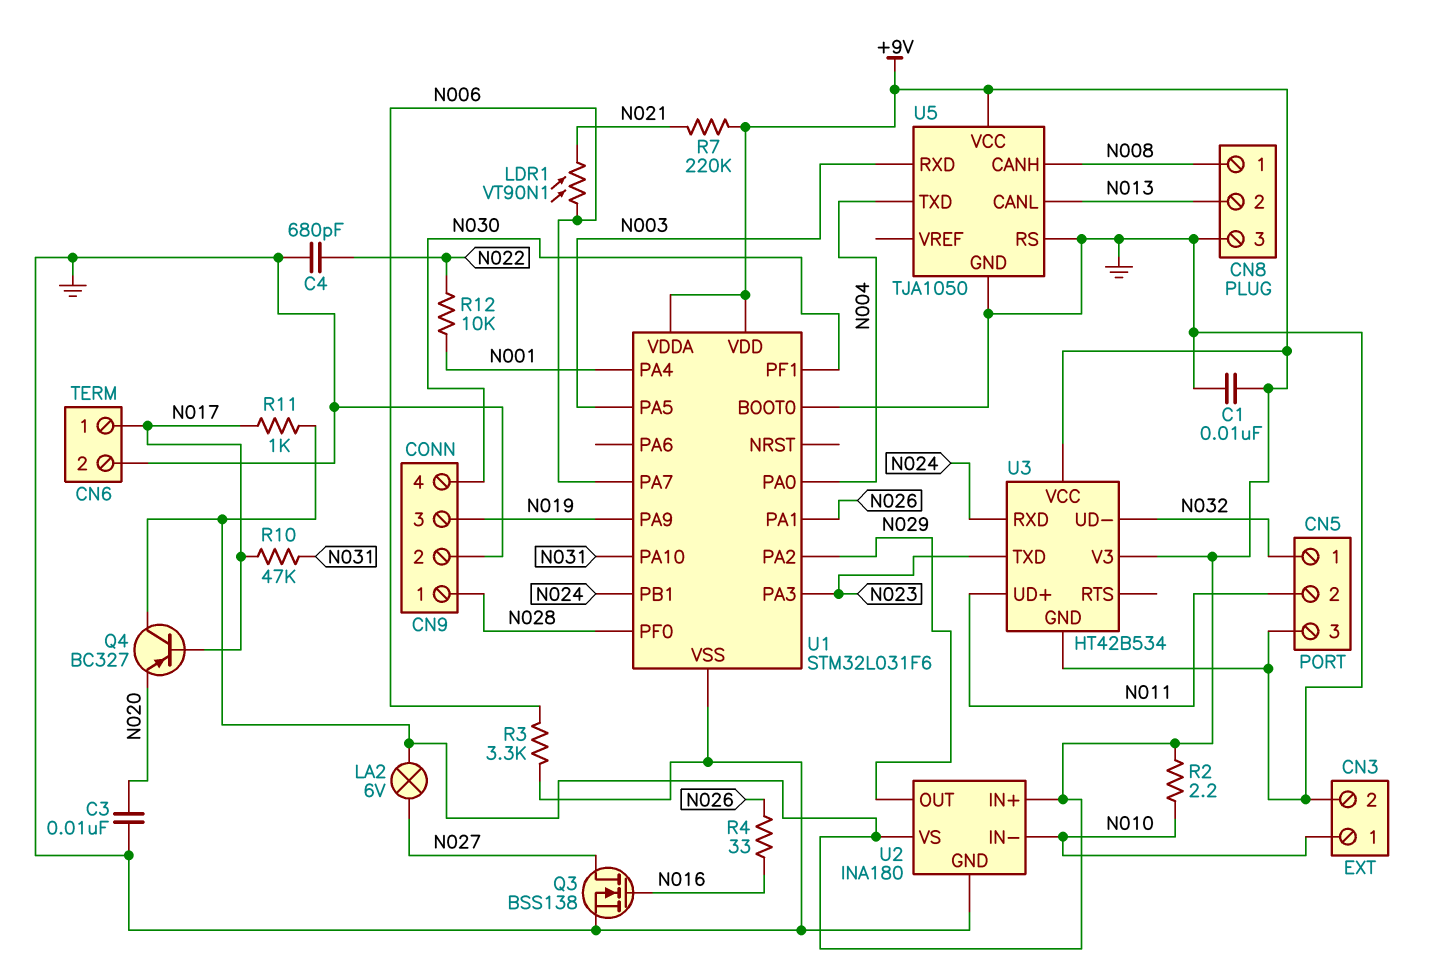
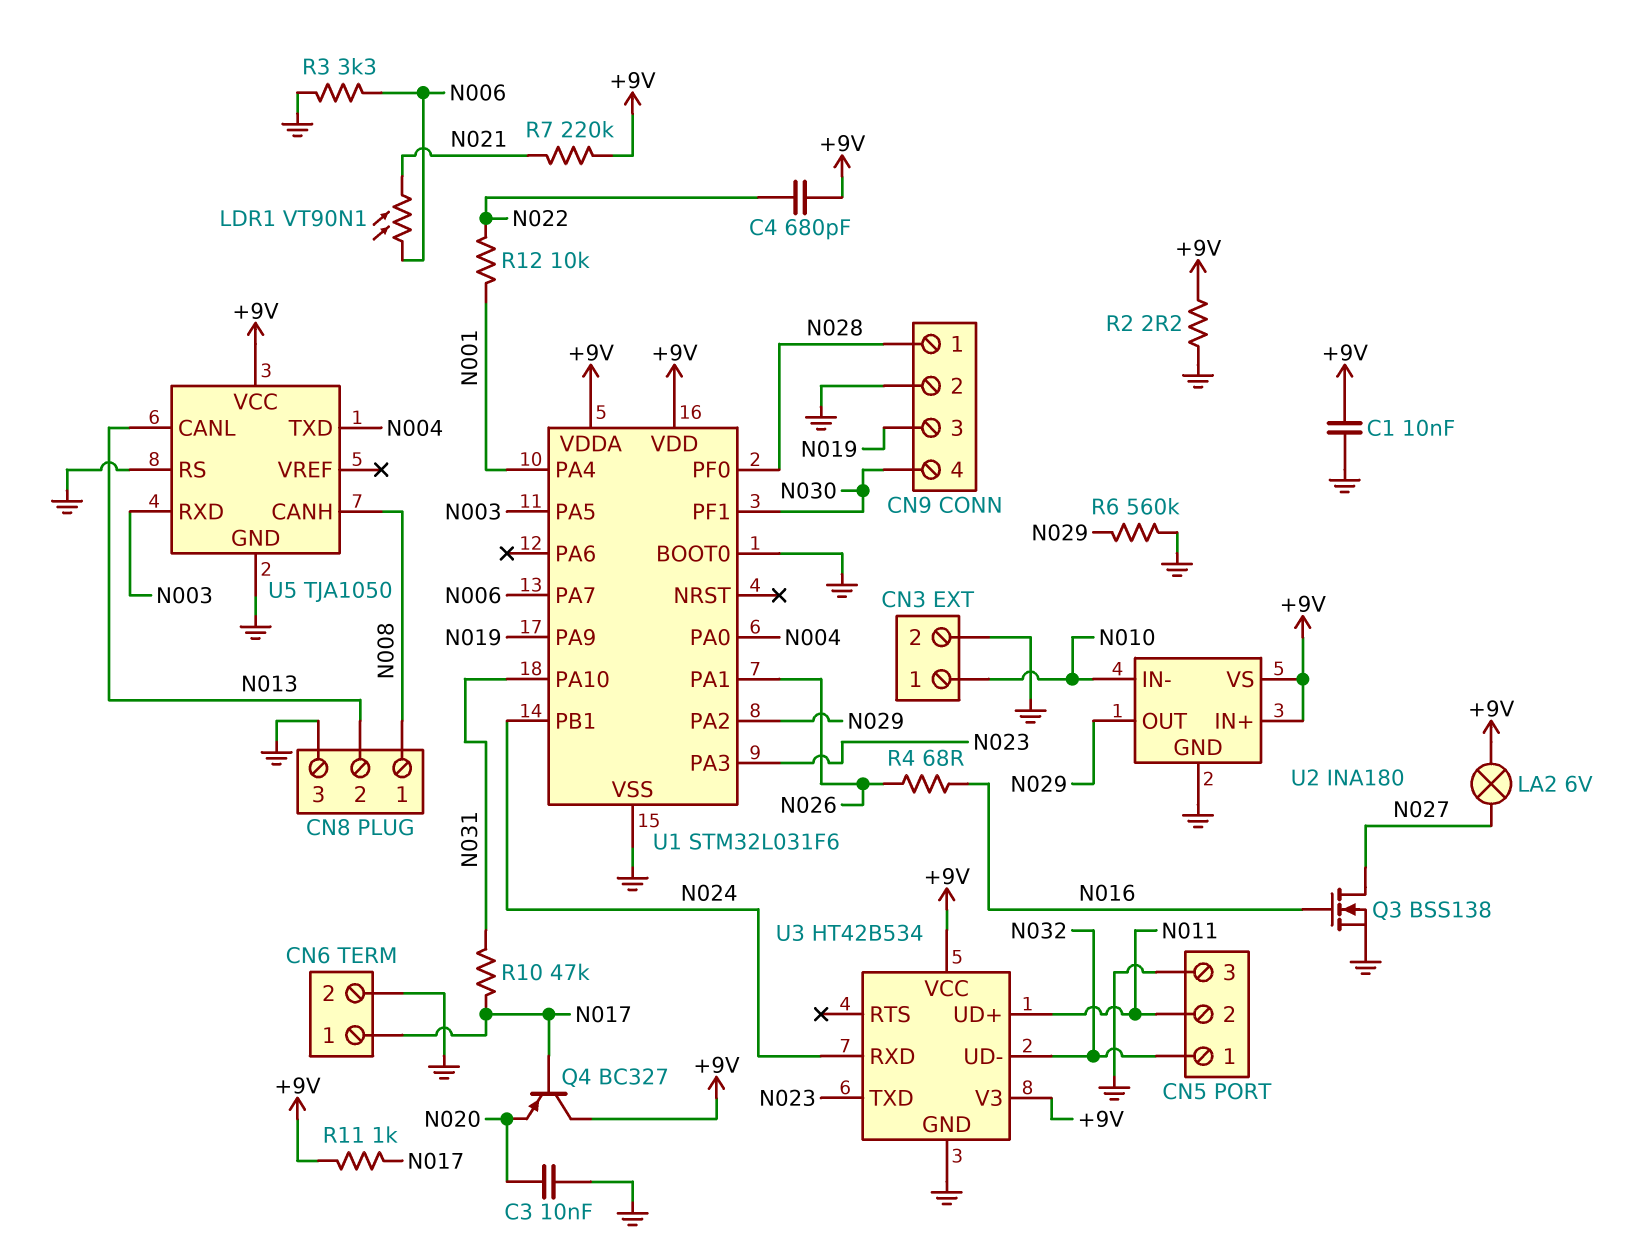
C4: 680pF (GND, N022) -> 680pF (+9V, N022)
R2: 2.2 (+9V, N010) -> 2.2 (+9V, GND)
R4: 33 (N016, N026) -> 68 (N016, N026)
R6: none -> 560k (GND, N029)

